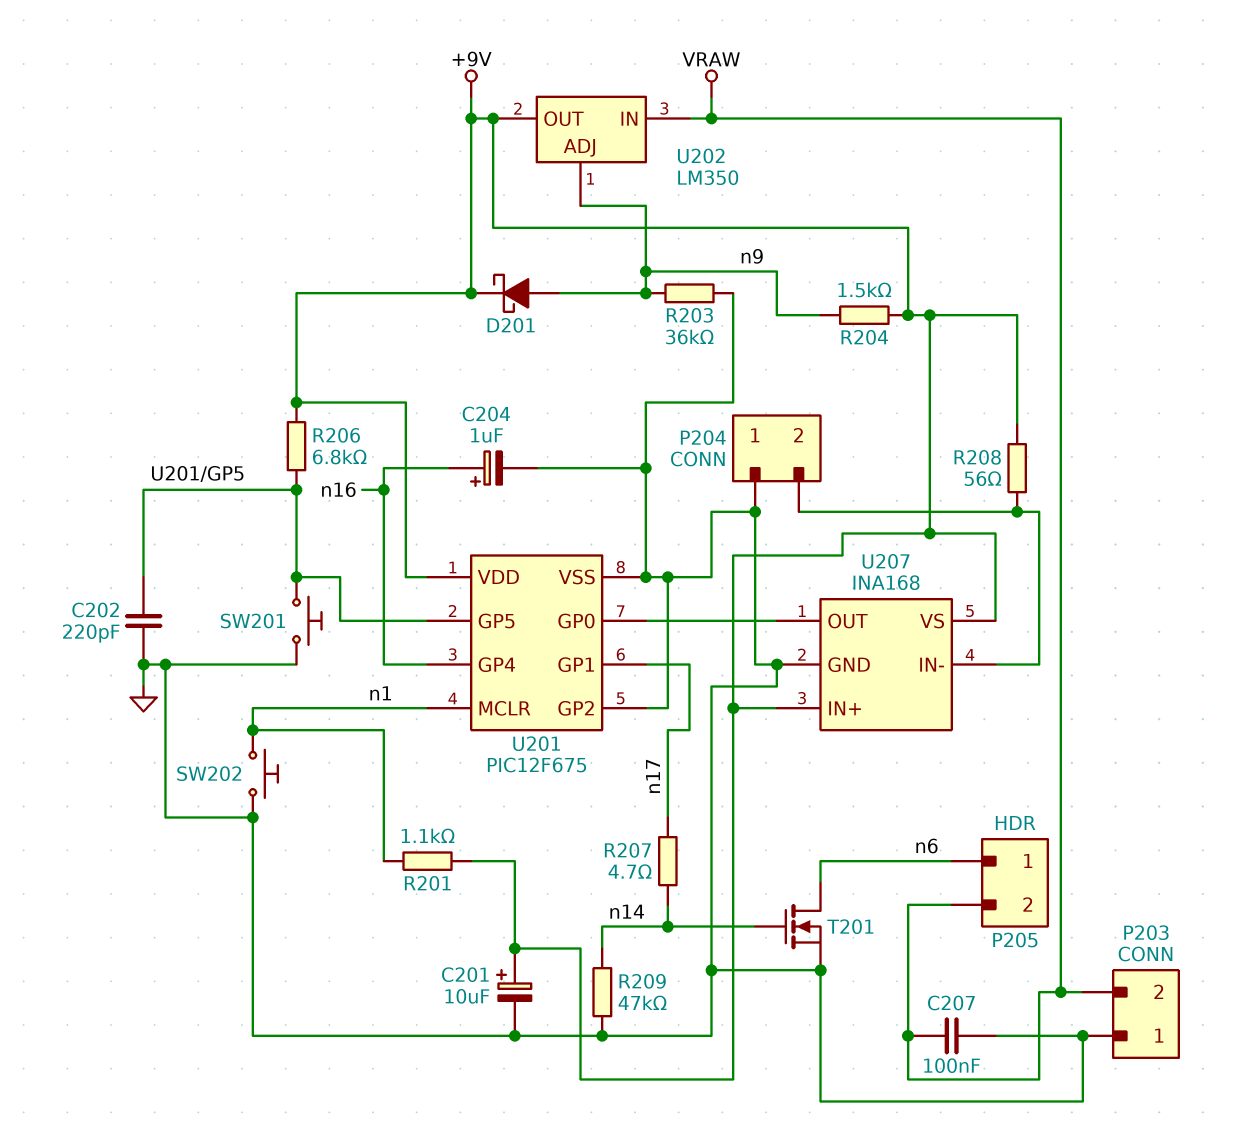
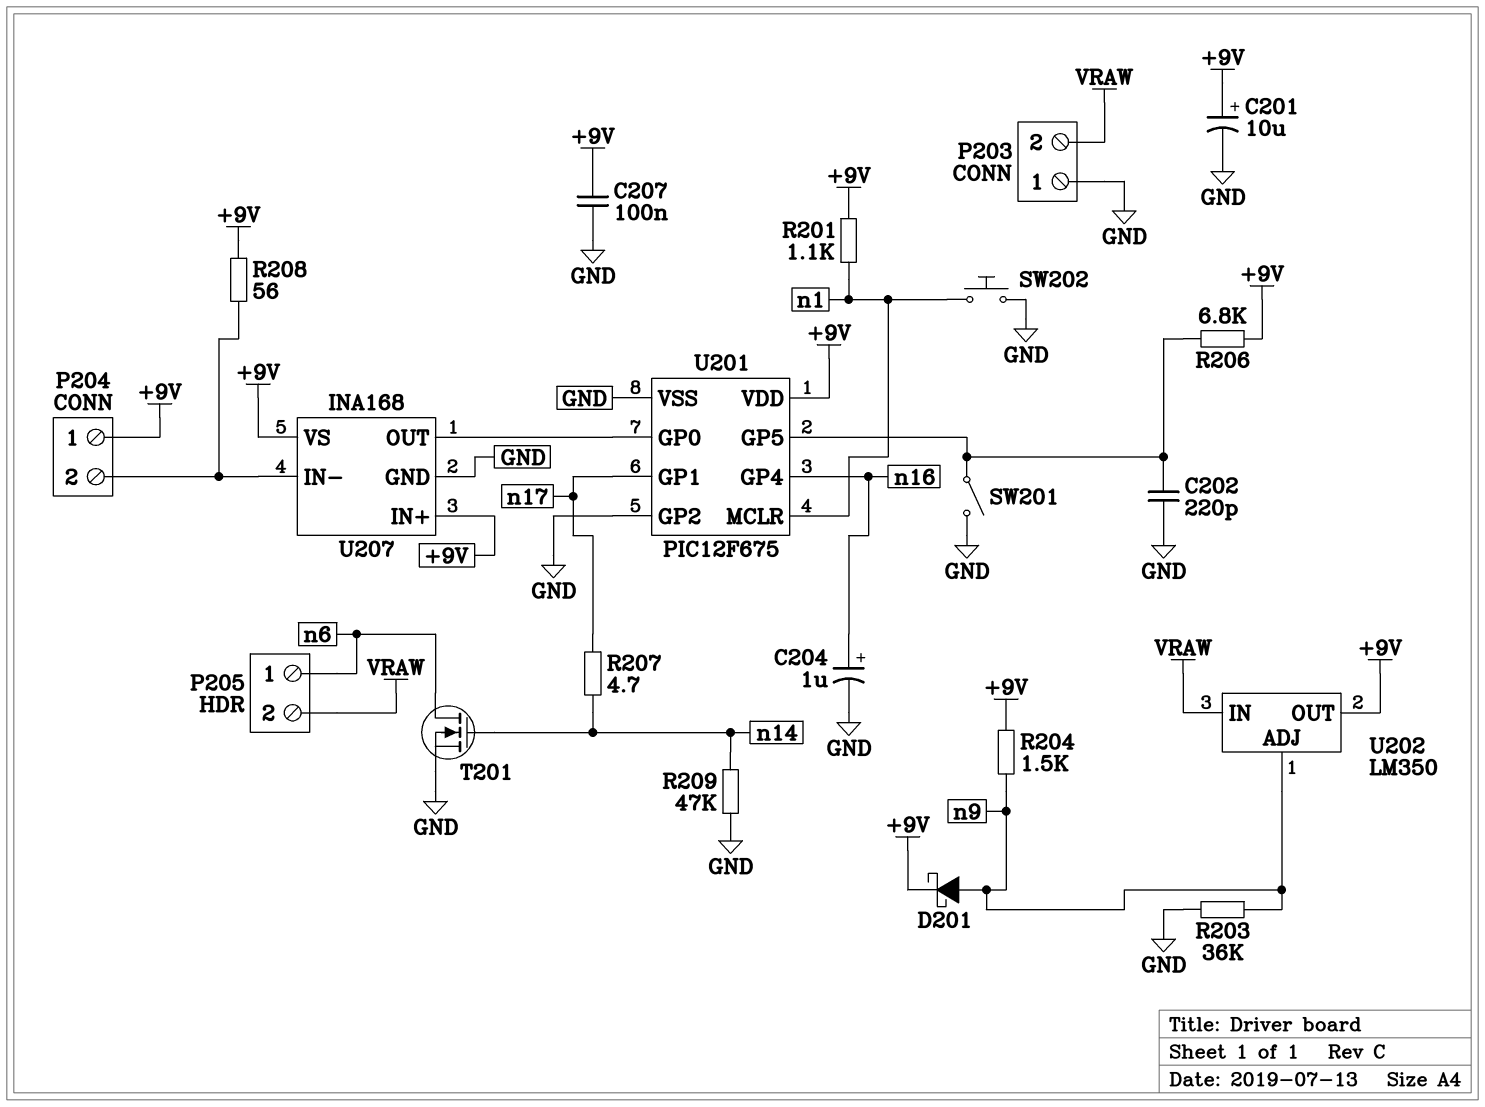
C207: 100nF (GND, VRAW) -> 100nF (+9V, GND)
P204 pin 1: GND -> +9V
SW201: button (GND, U201/GP5) -> switch (GND, U201/GP5)

